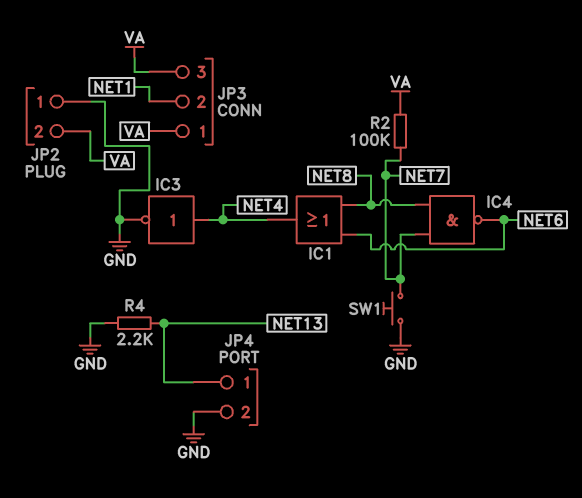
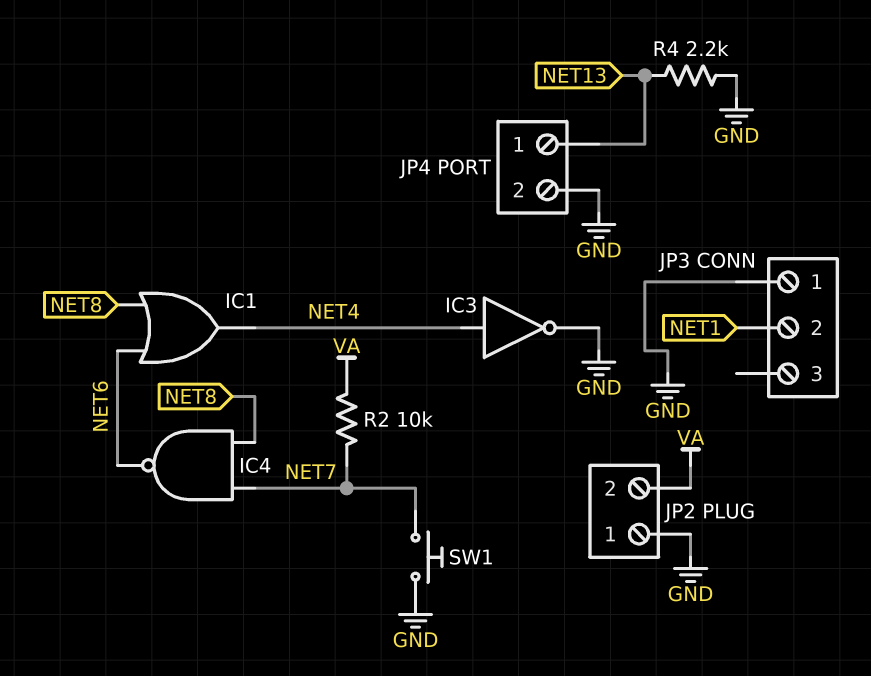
JP3 pin 1: VA -> GND
JP3 pin 3: VA -> none
R2: 100k (NET7, VA) -> 10k (NET7, VA)

